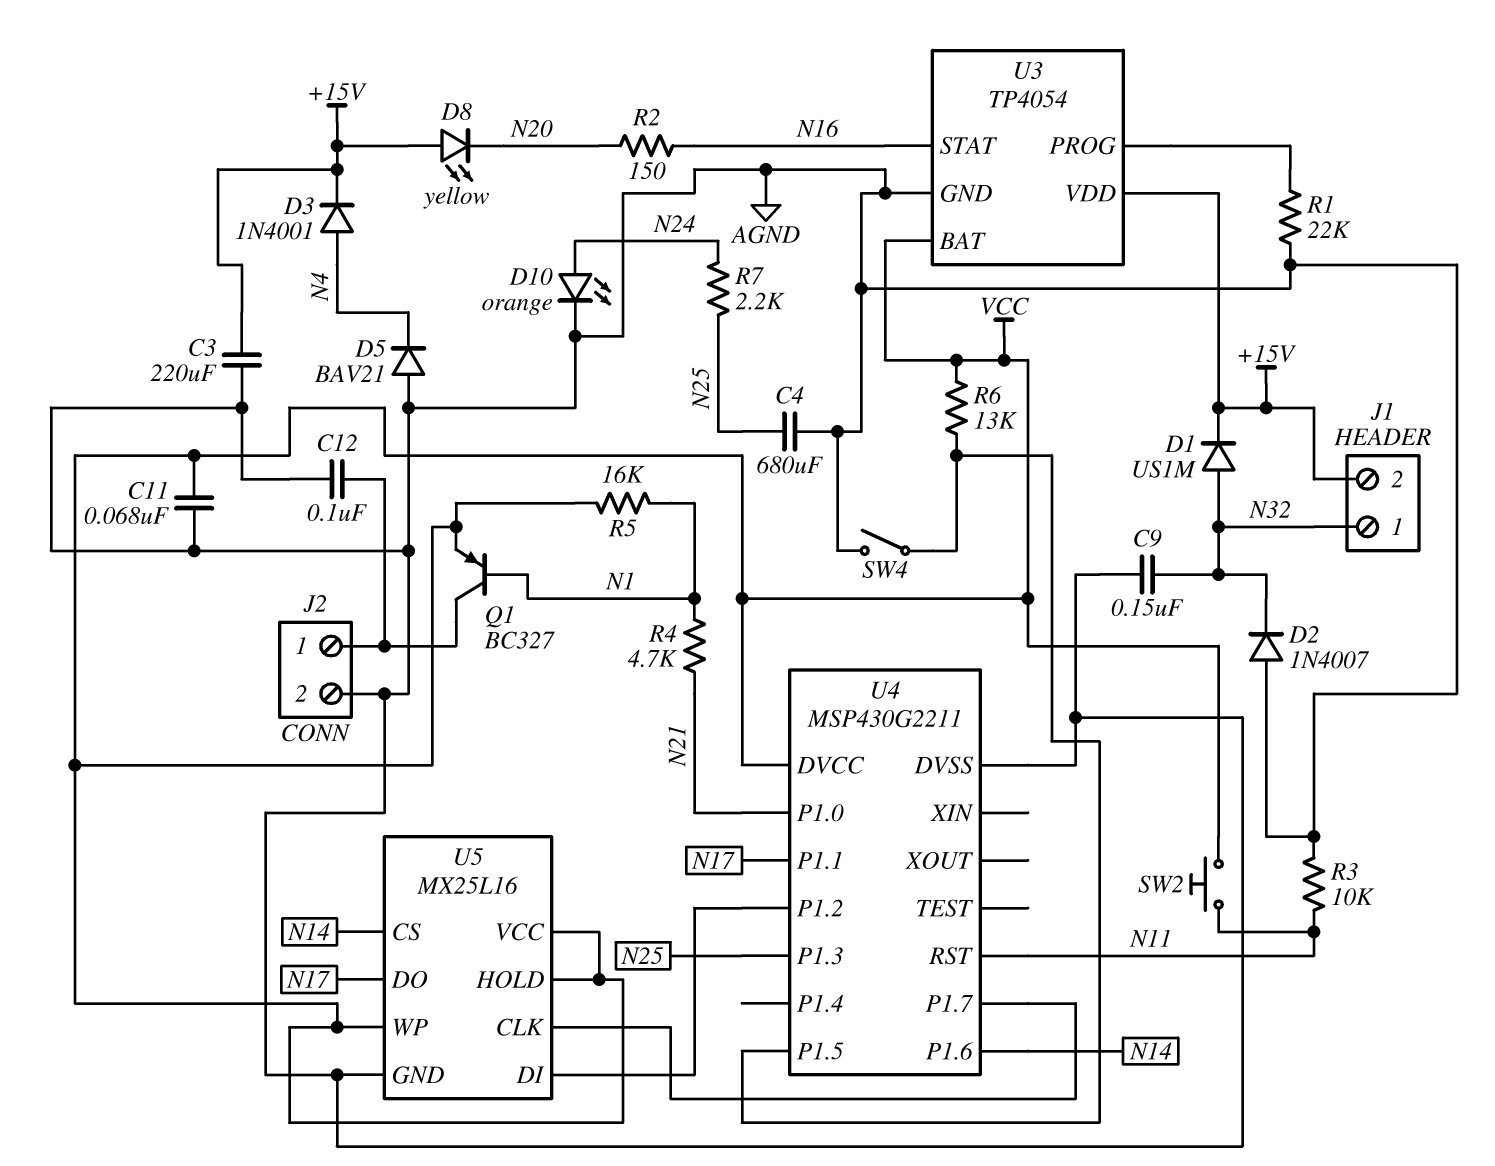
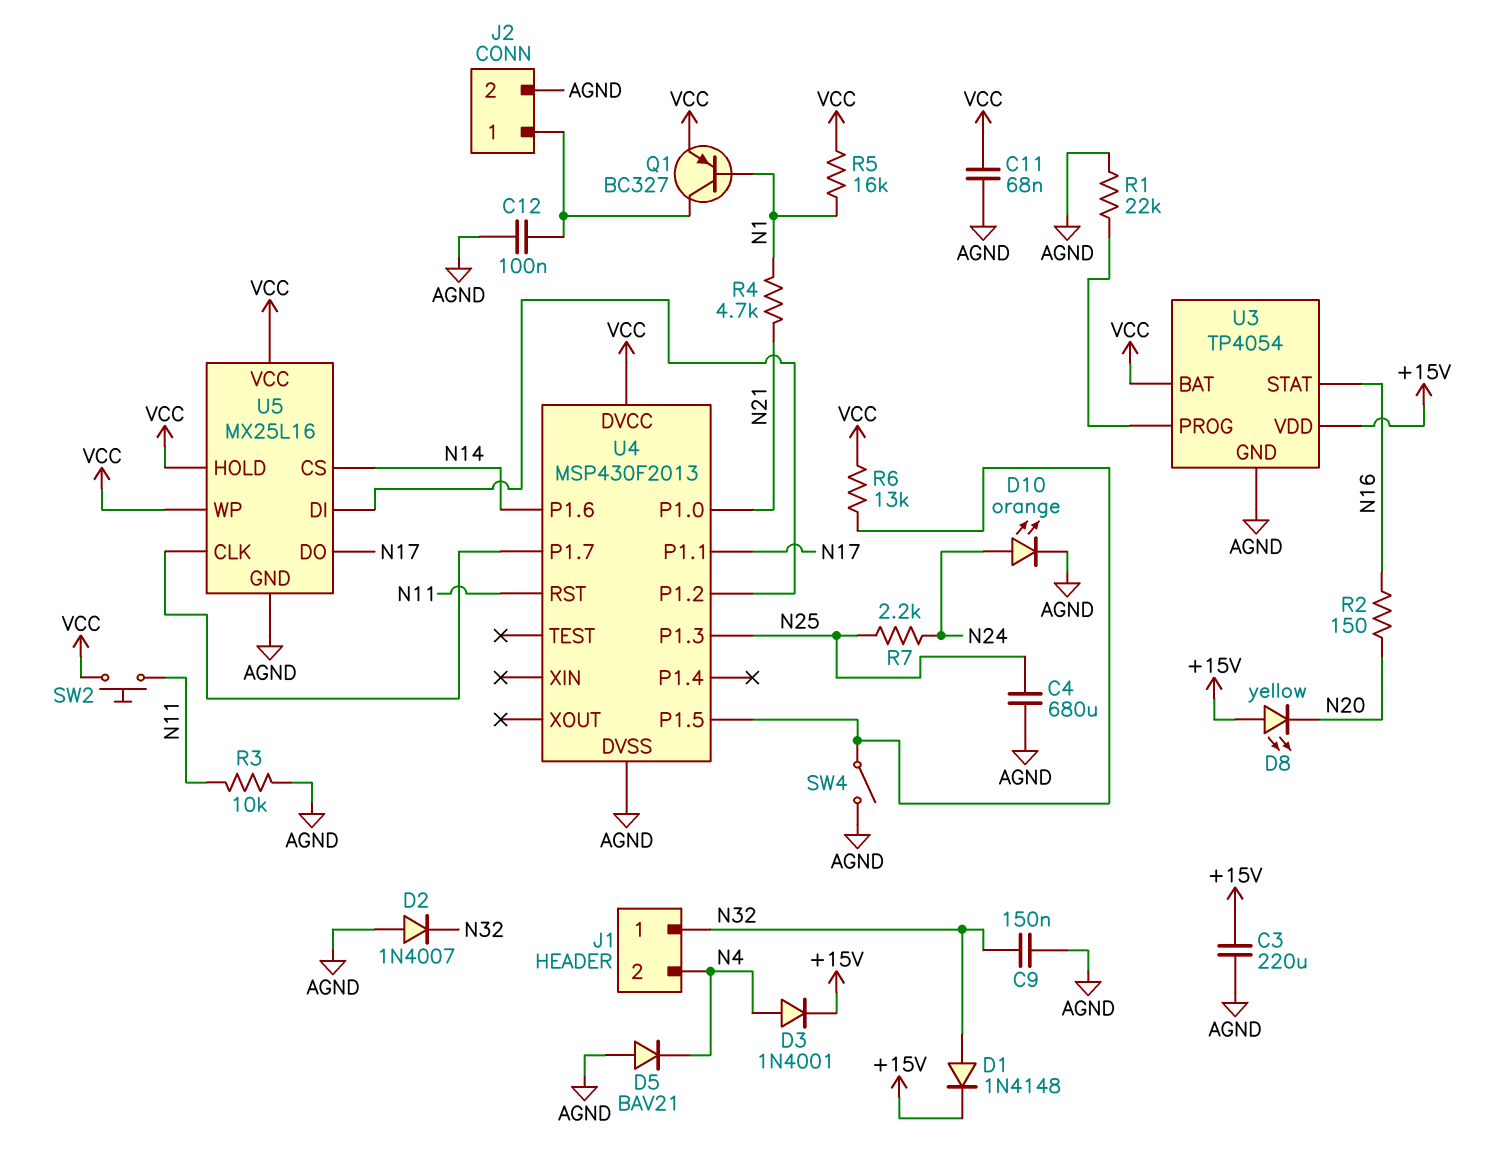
D1: diode US1M (A N32, K +15V) -> diode 1N4148 (A N32, K +15V)
J1 pin 2: +15V -> N4
U4: MSP430G2211 -> MSP430F2013

